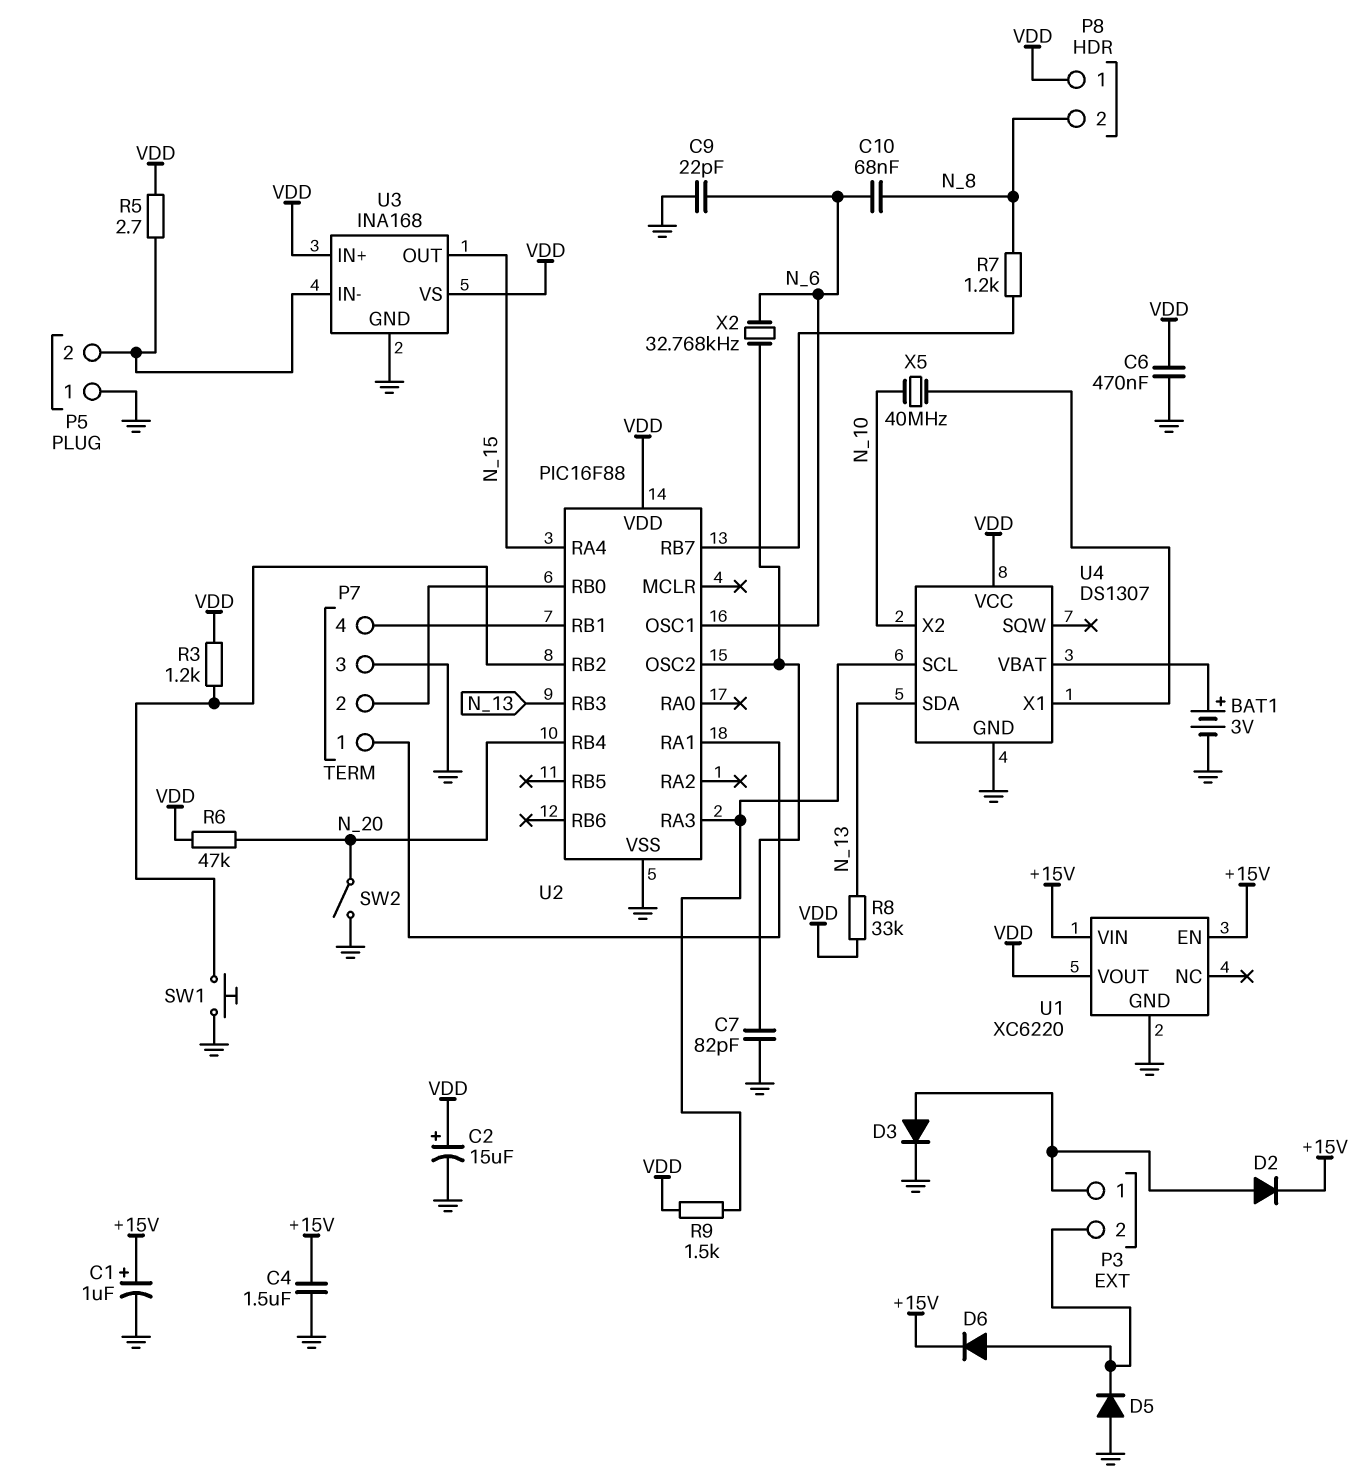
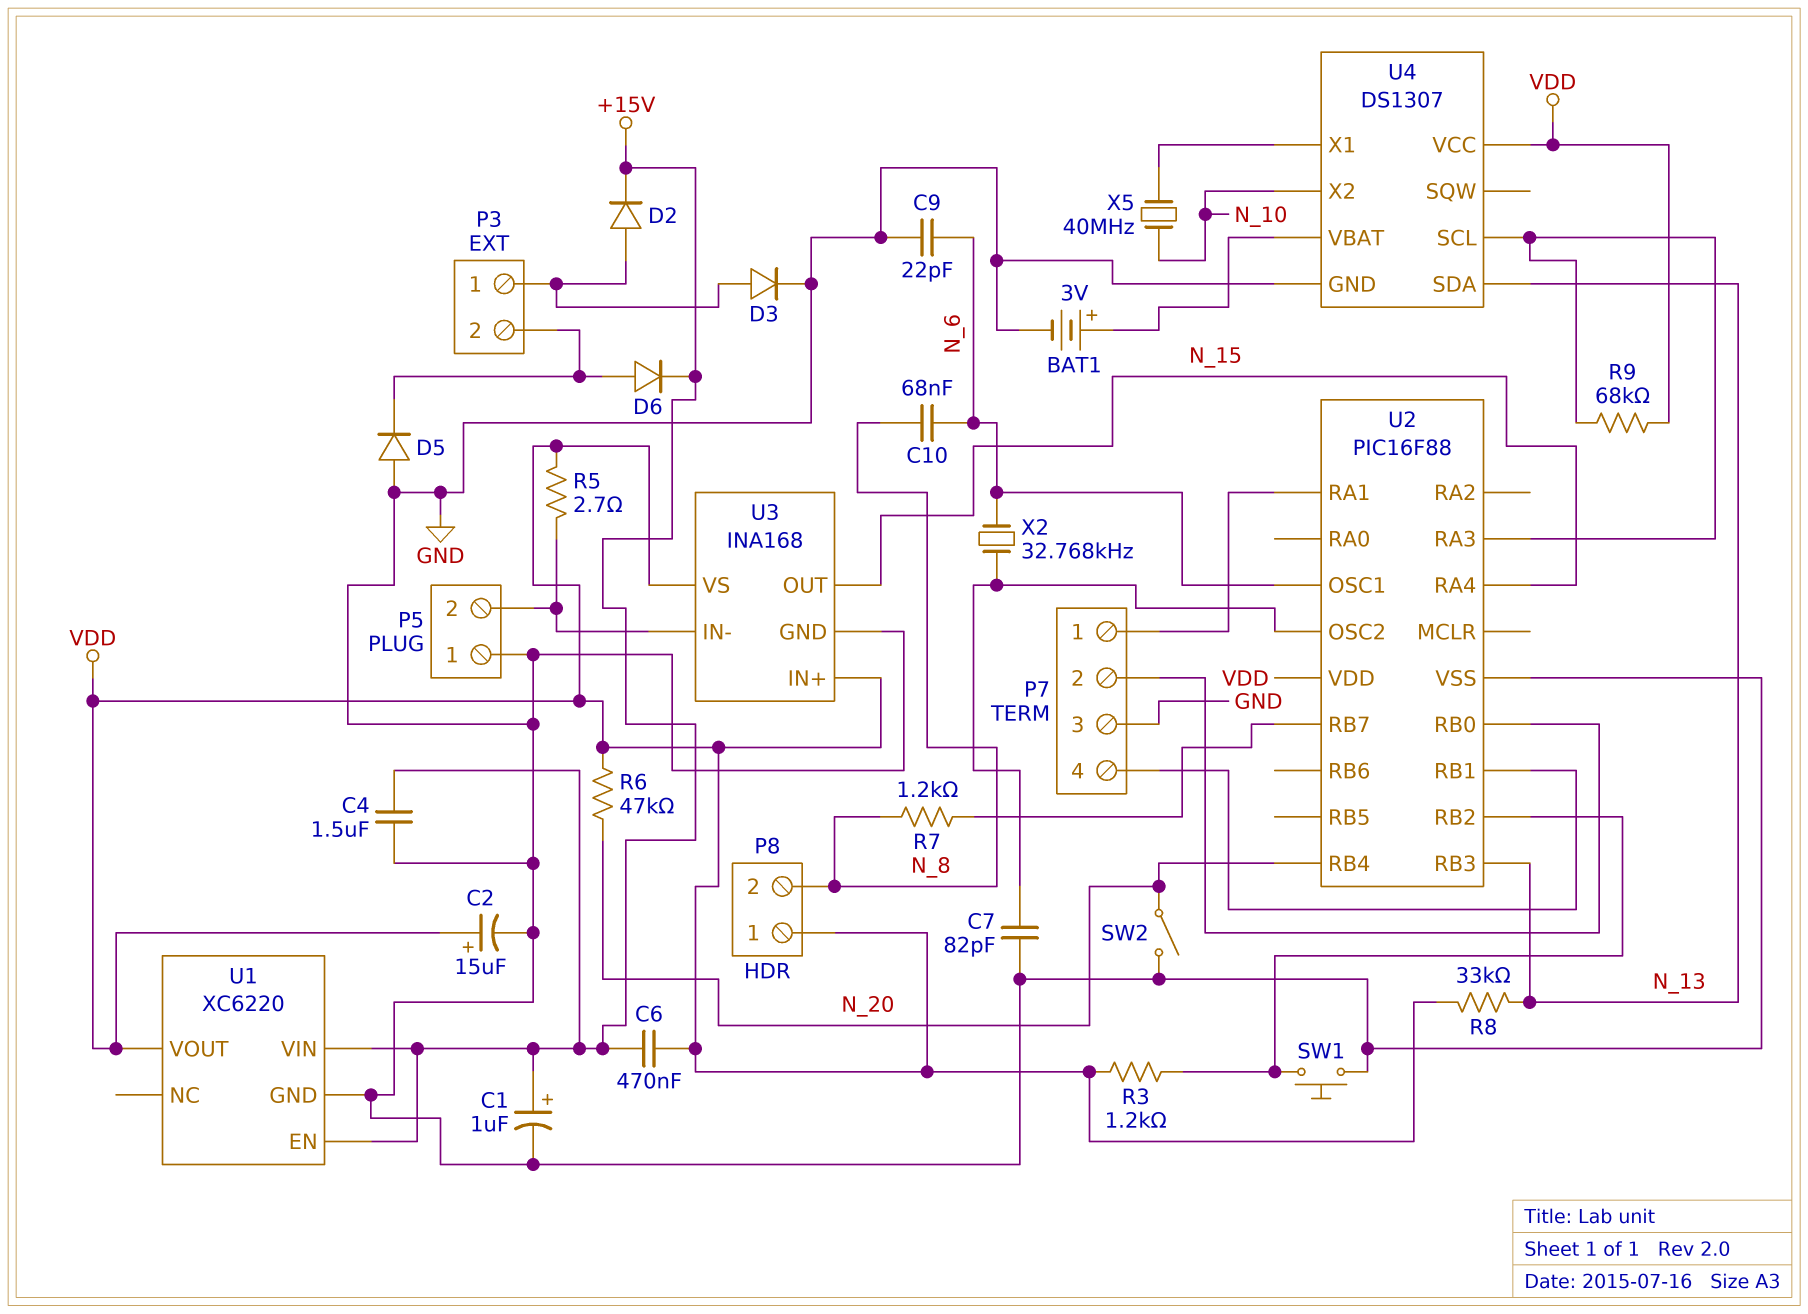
C6: 470nF (GND, VDD) -> 470nF (+15V, VDD)
R9: 1.5k (U2/RA3, VDD) -> 68k (U2/RA3, VDD)

